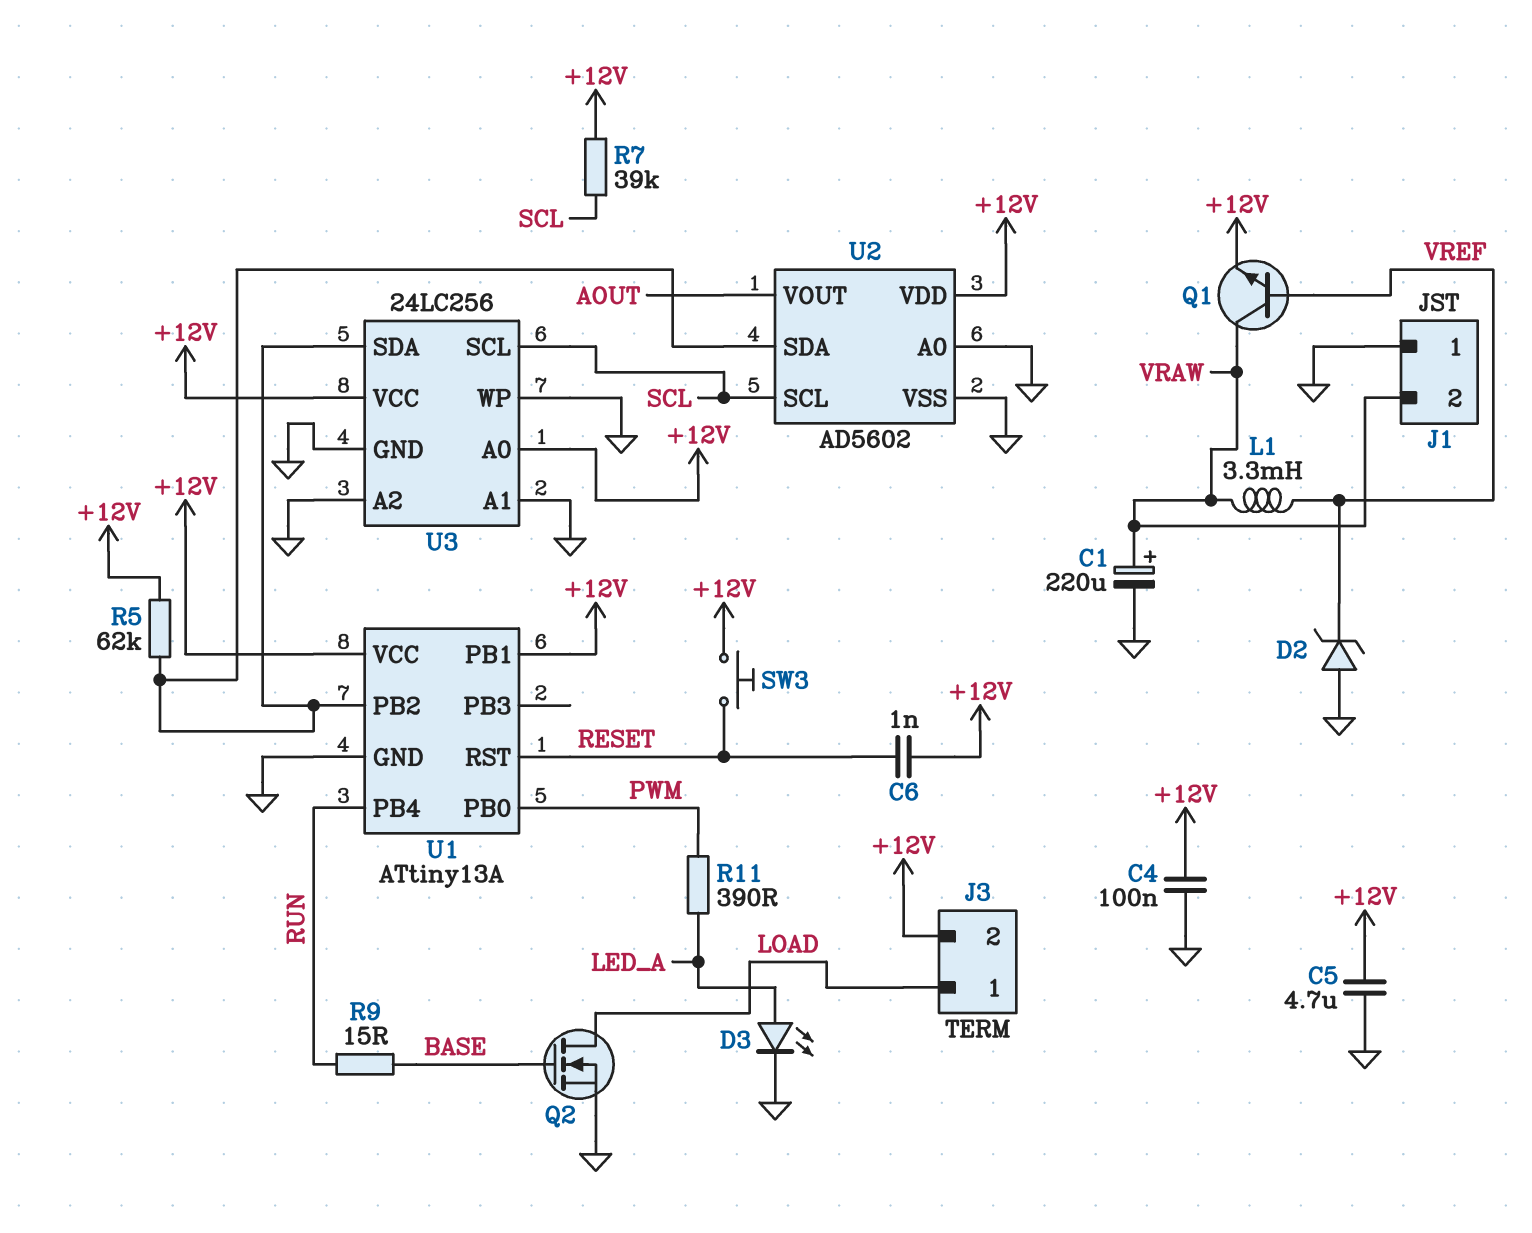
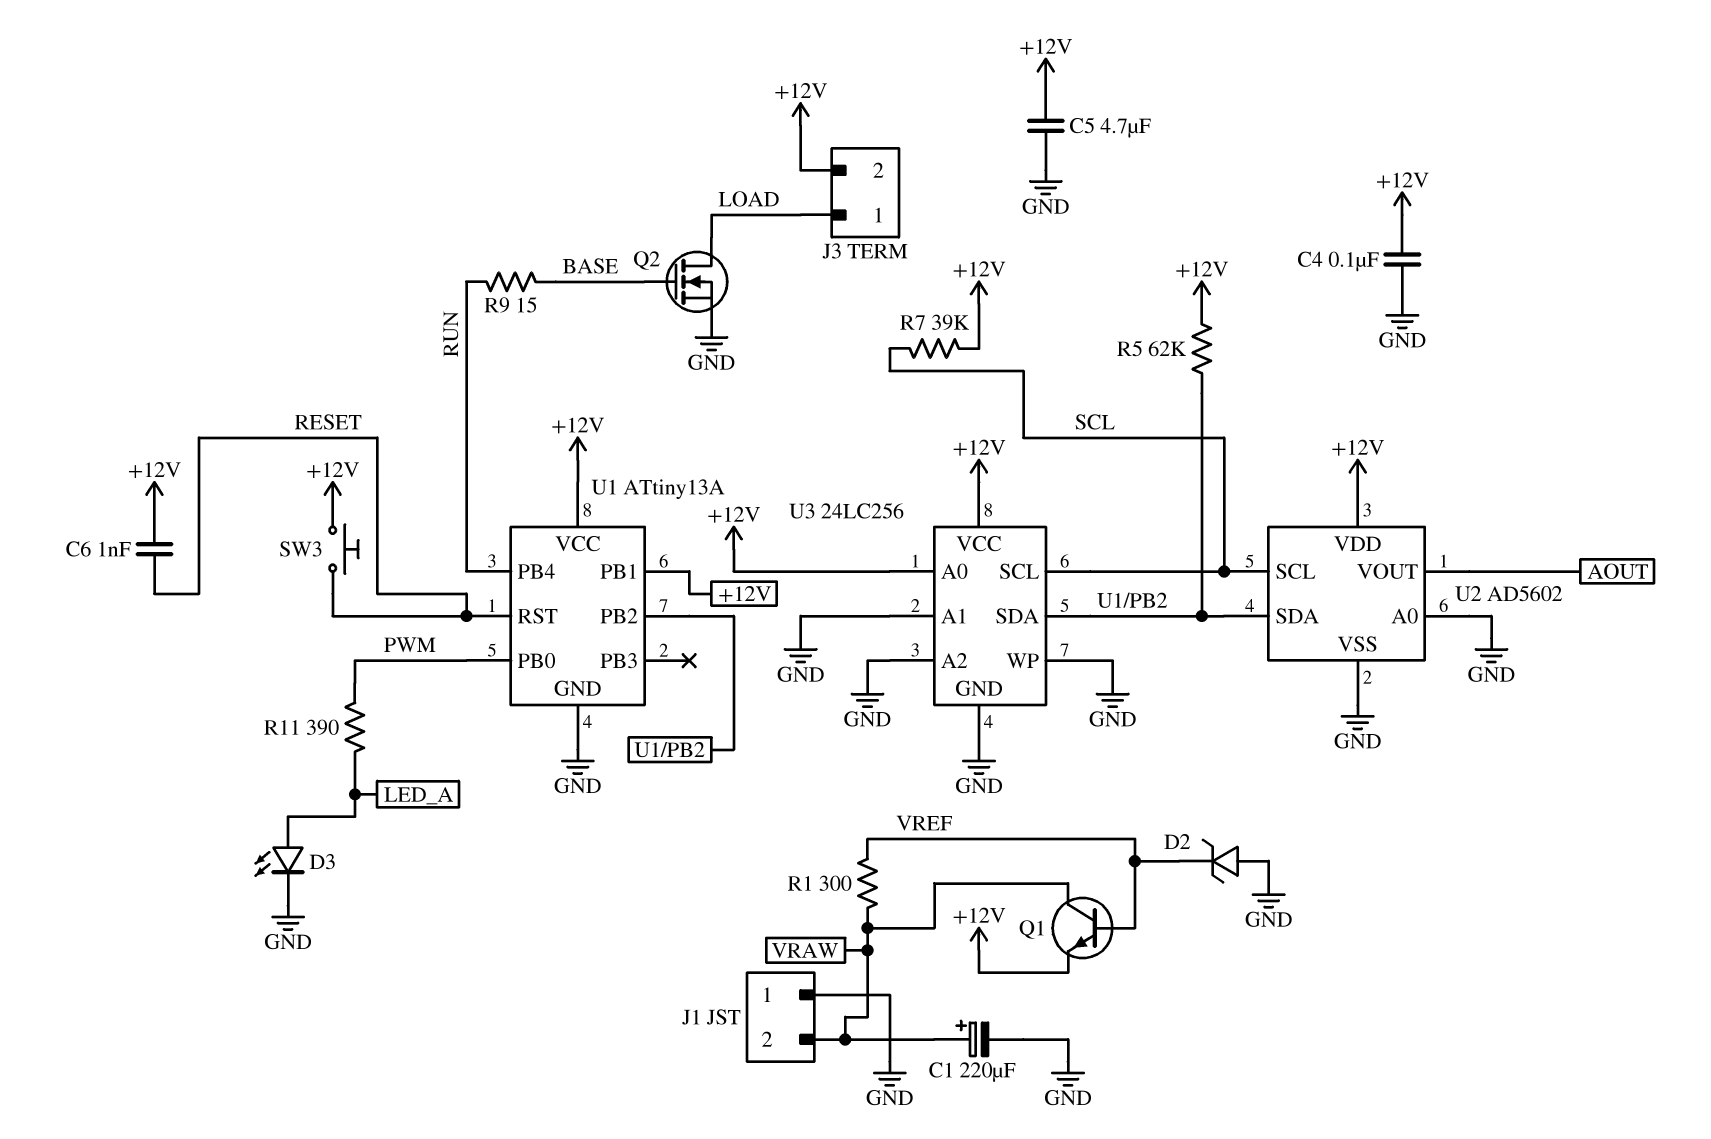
L1: 3.3mH (VRAW, VREF) -> none
R1: none -> 300 (VRAW, VREF)

